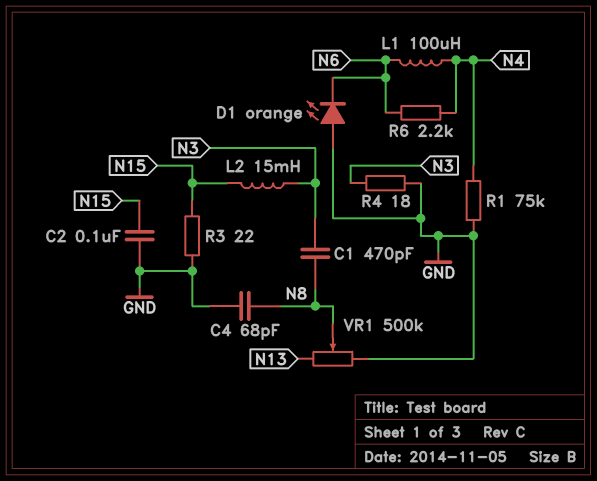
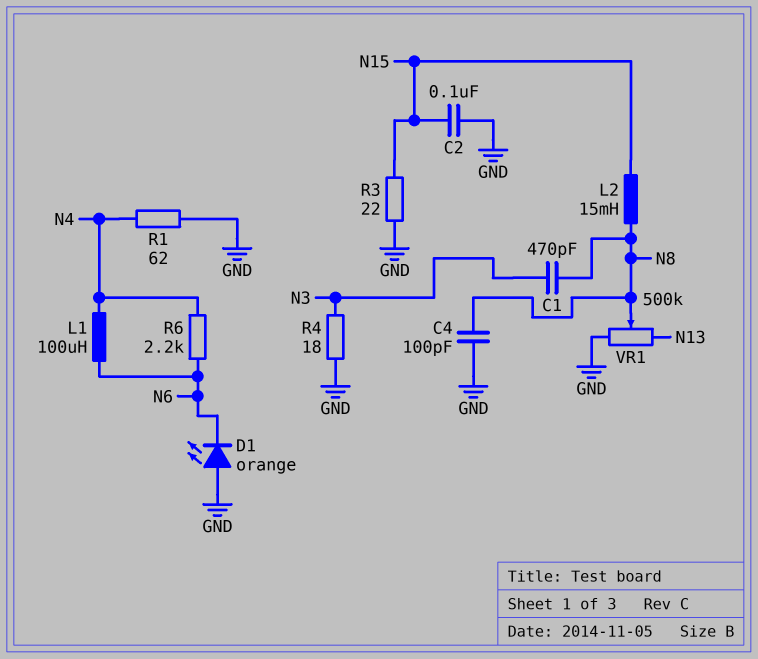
C4: 68pF (GND, N8) -> 100pF (GND, N8)
L2: 15mH (N3, N15) -> 15mH (N8, N15)
R1: 75k (GND, N4) -> 62 (GND, N4)

